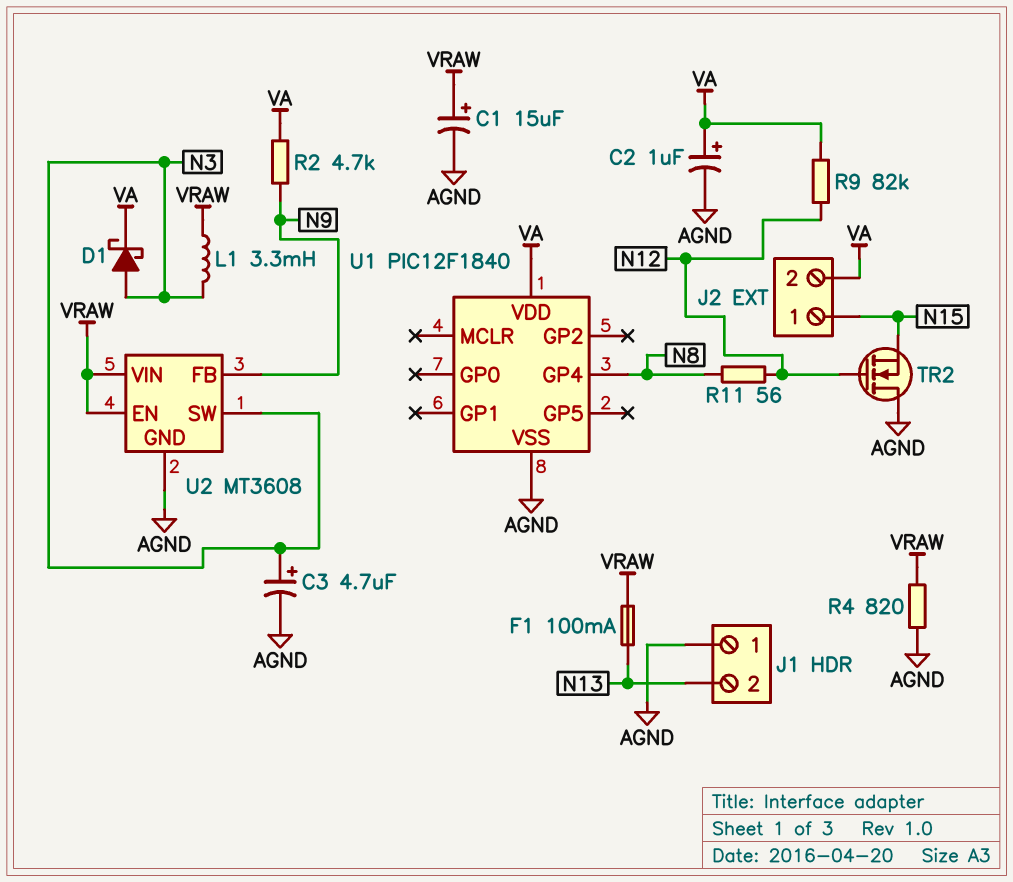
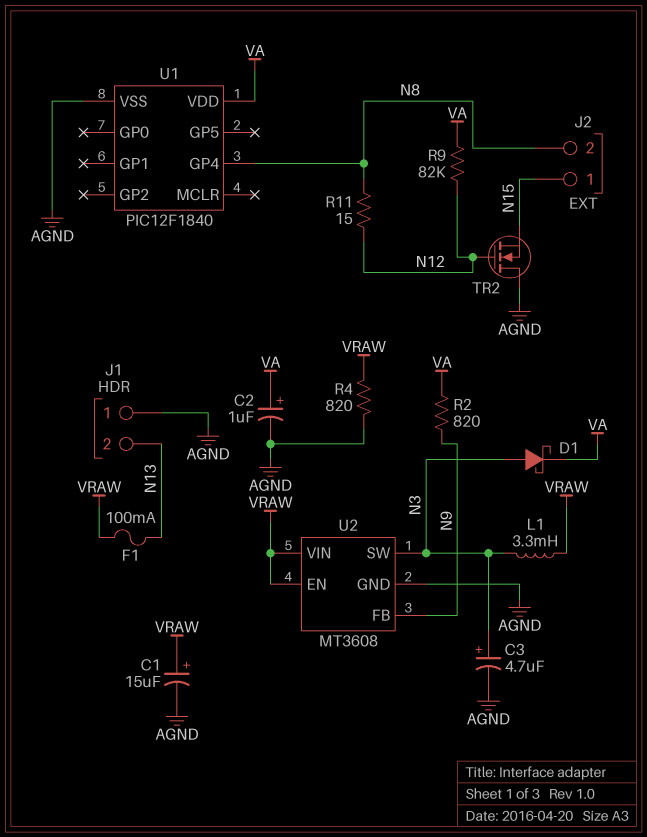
J2 pin 2: VA -> N8
R2: 4.7k (N9, VA) -> 820 (N9, VA)
R11: 56 (N8, N12) -> 15 (N8, N12)

